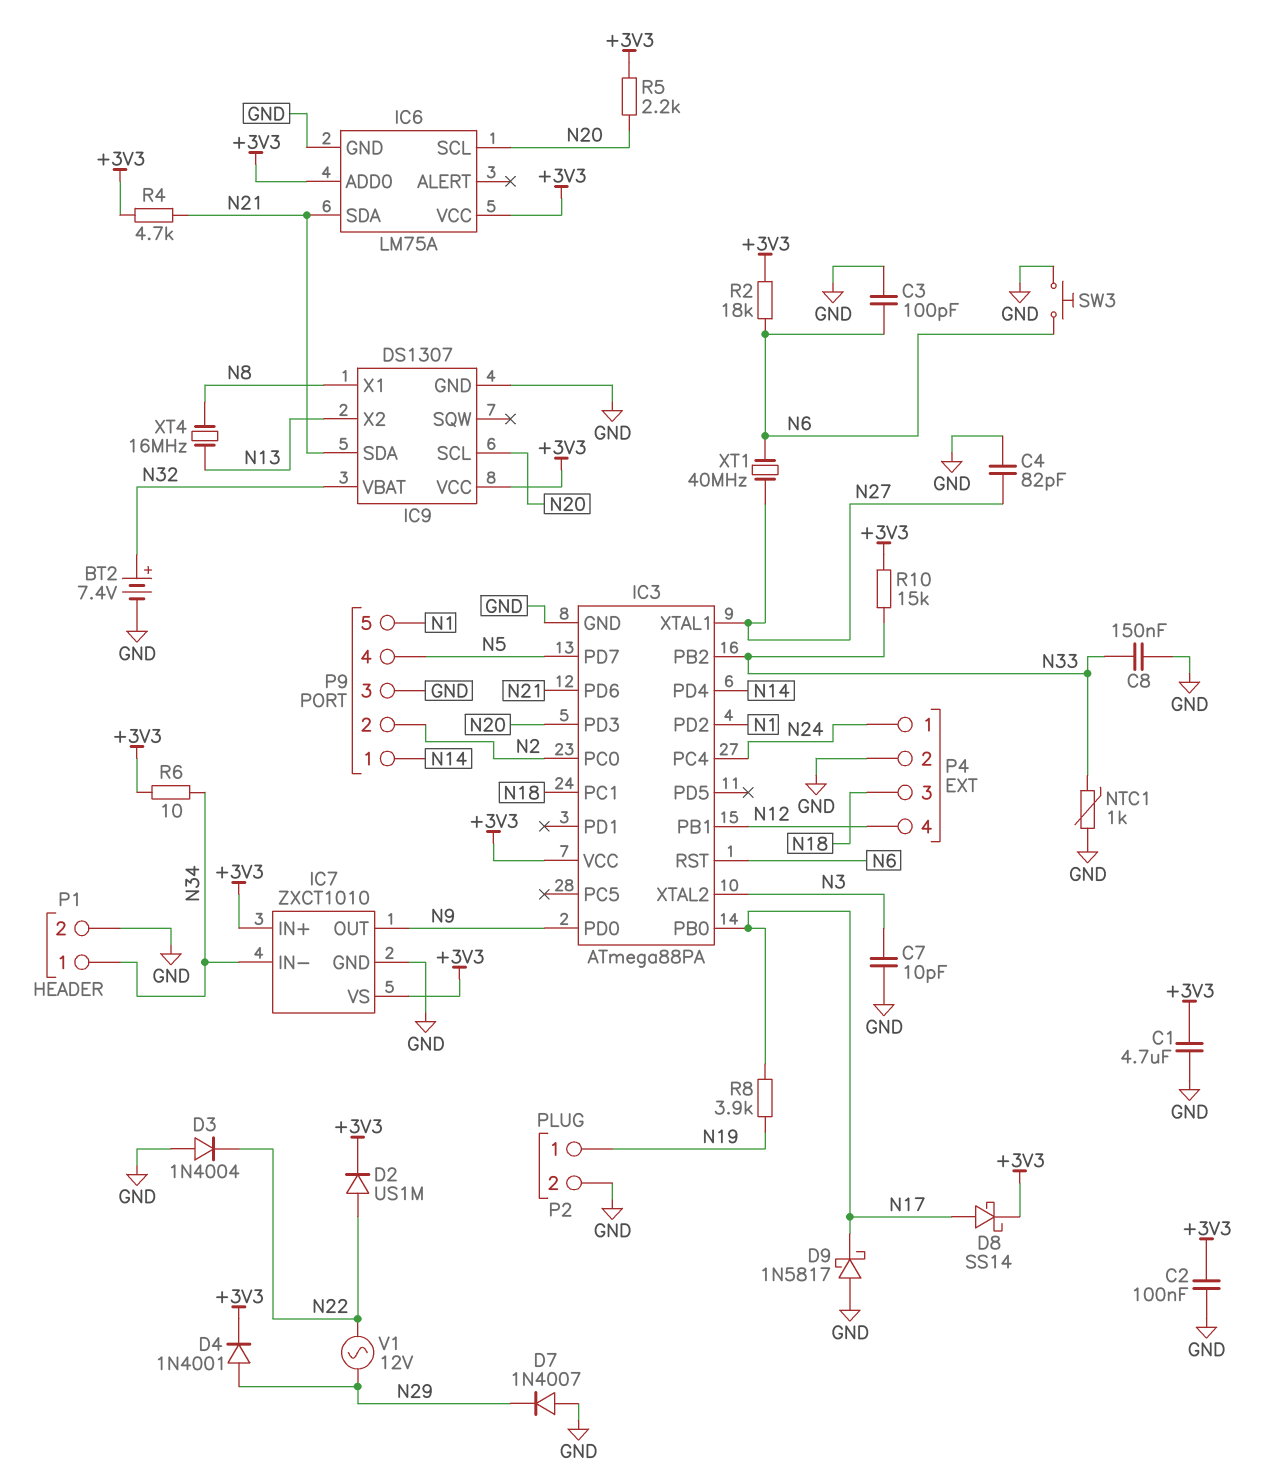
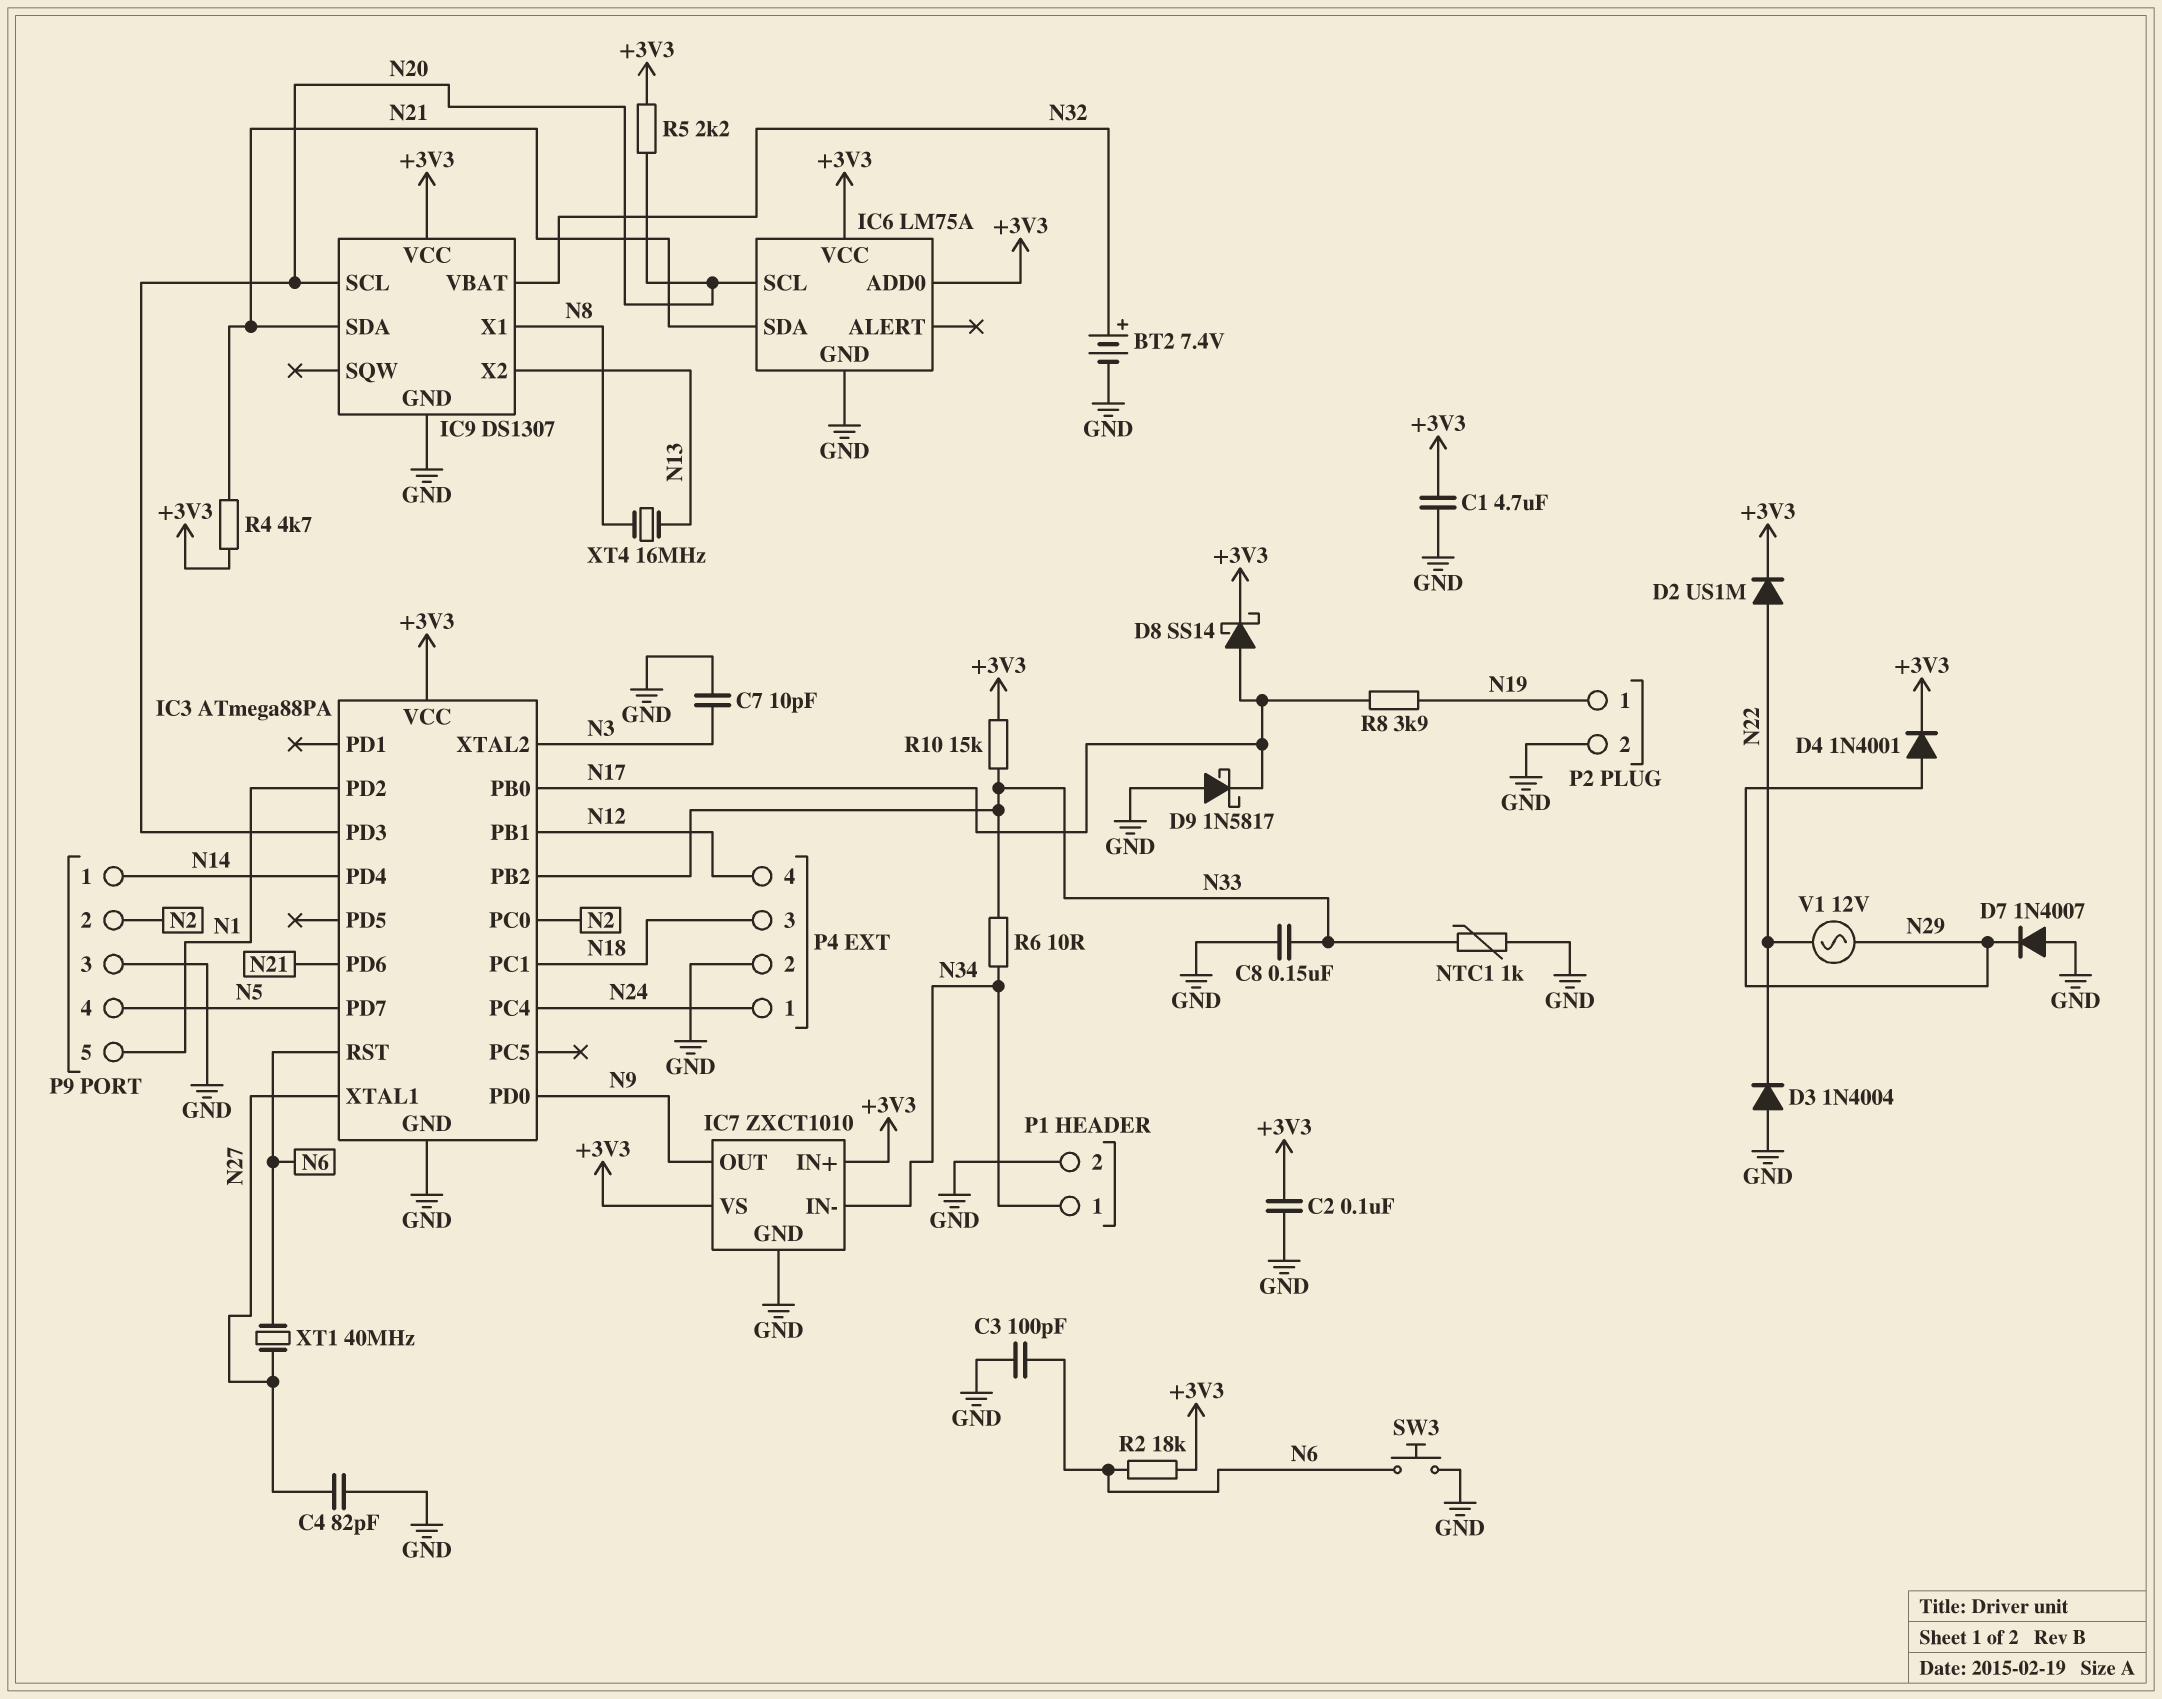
R6: 10 (+3V3, N34) -> 10 (N33, N34)

